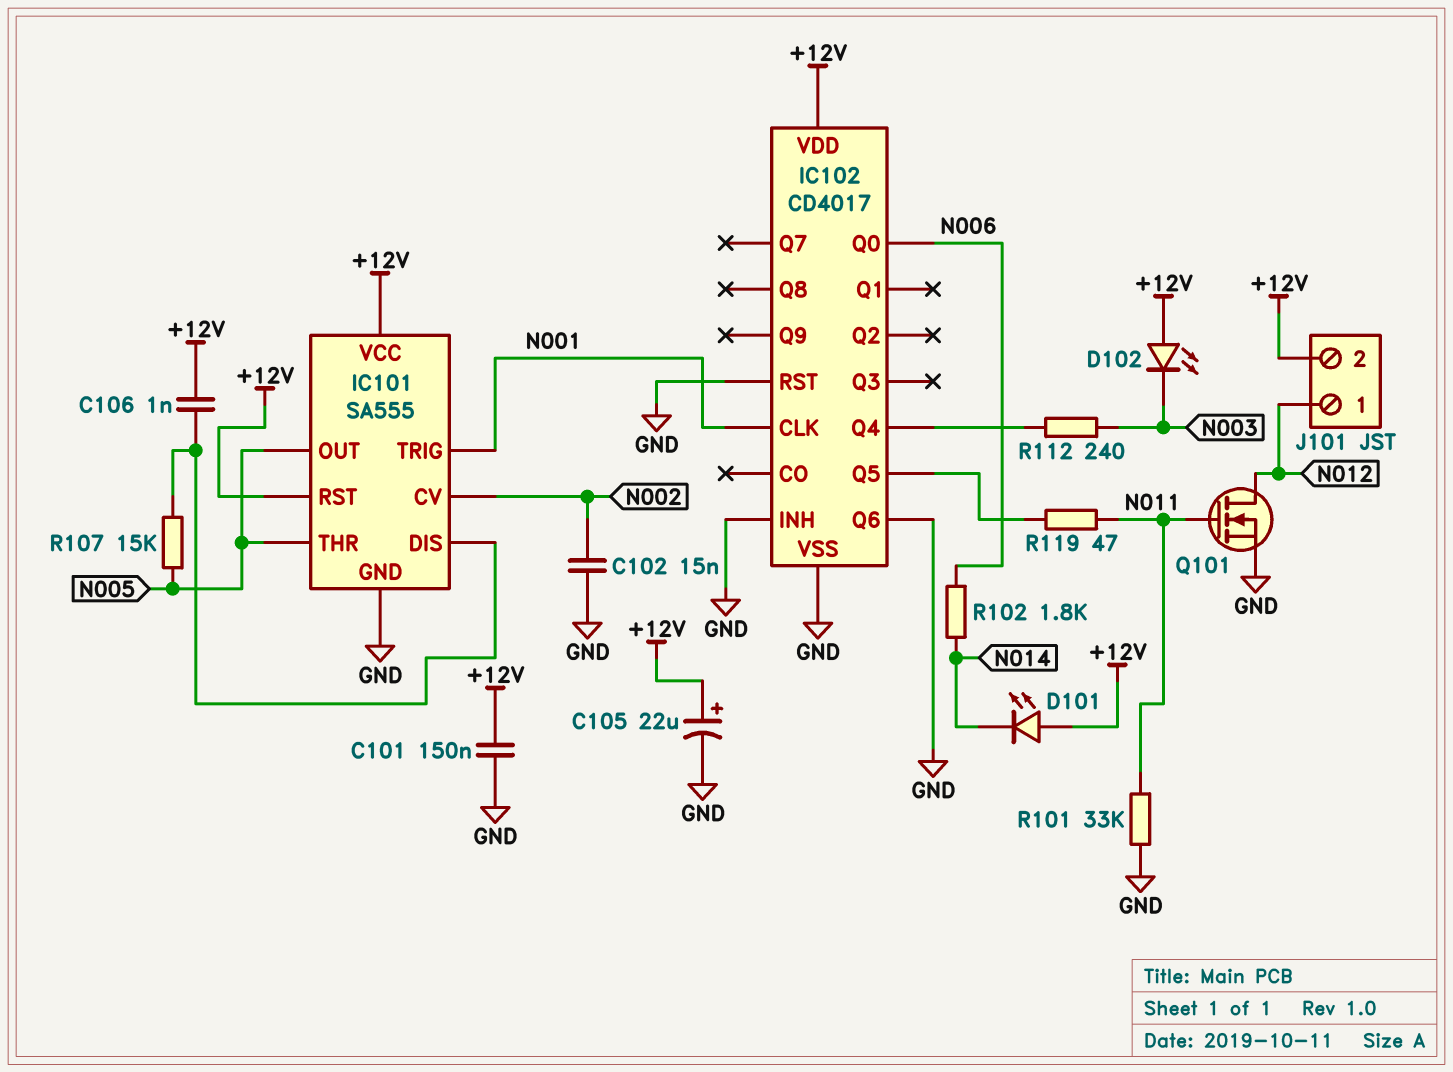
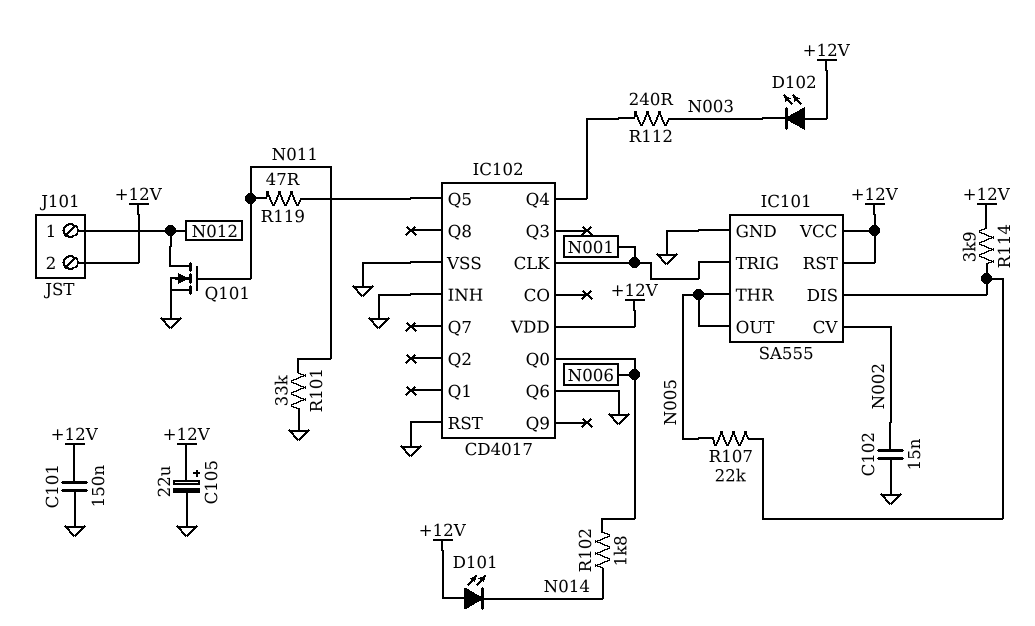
C106: 1nF (+12V, IC101/DIS) -> none
R107: 15k (IC101/DIS, N005) -> 22k (IC101/DIS, N005)
R114: none -> 3.9k (+12V, IC101/DIS)

